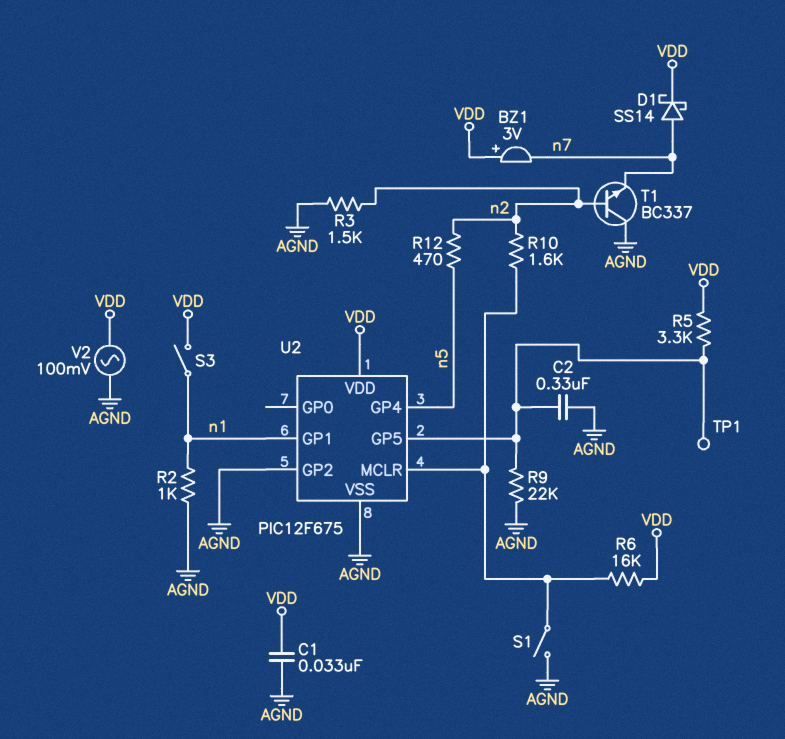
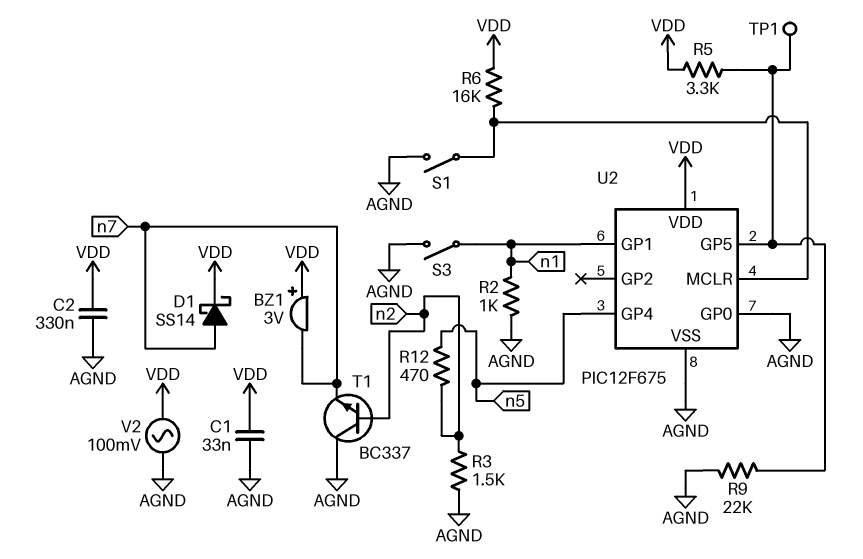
C2: 330nF (AGND, U2/GP5) -> 330nF (AGND, VDD)
R10: 1.6k (U2/MCLR, n2) -> none
S3: switch (VDD, n1) -> switch (AGND, n1)
U2 pin GP0: none -> AGND
U2 pin GP2: AGND -> none

